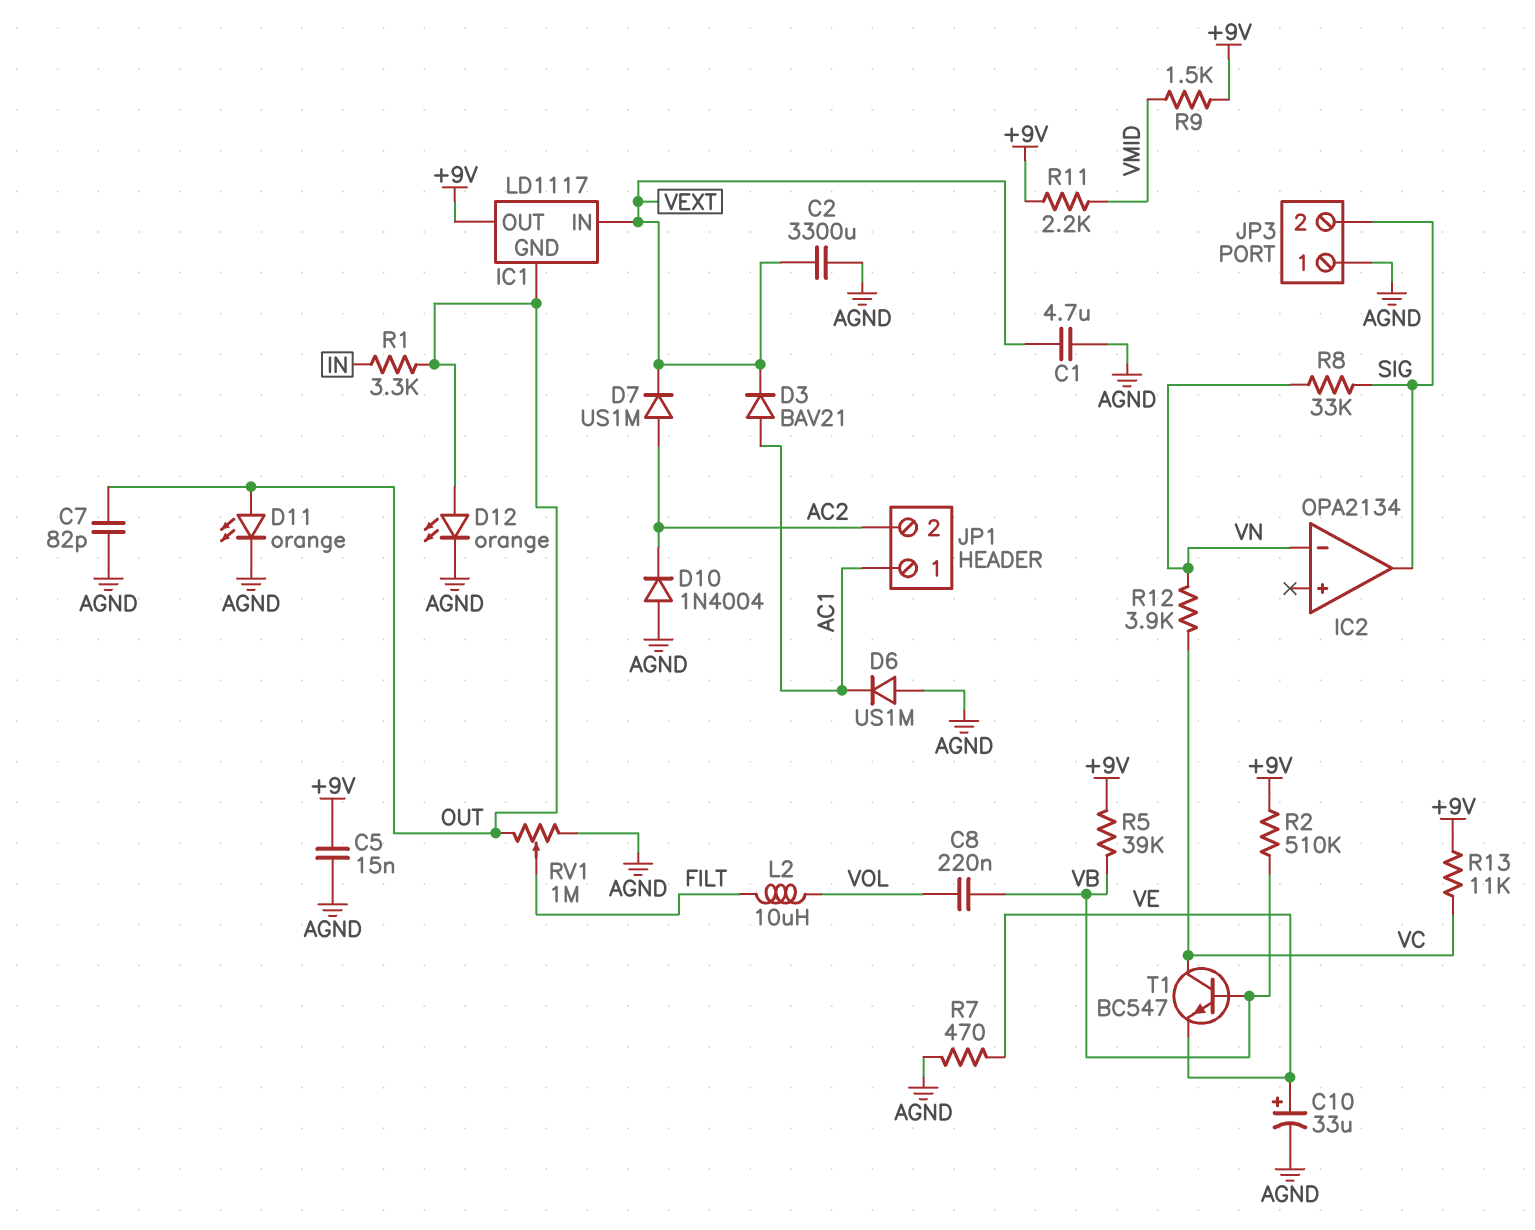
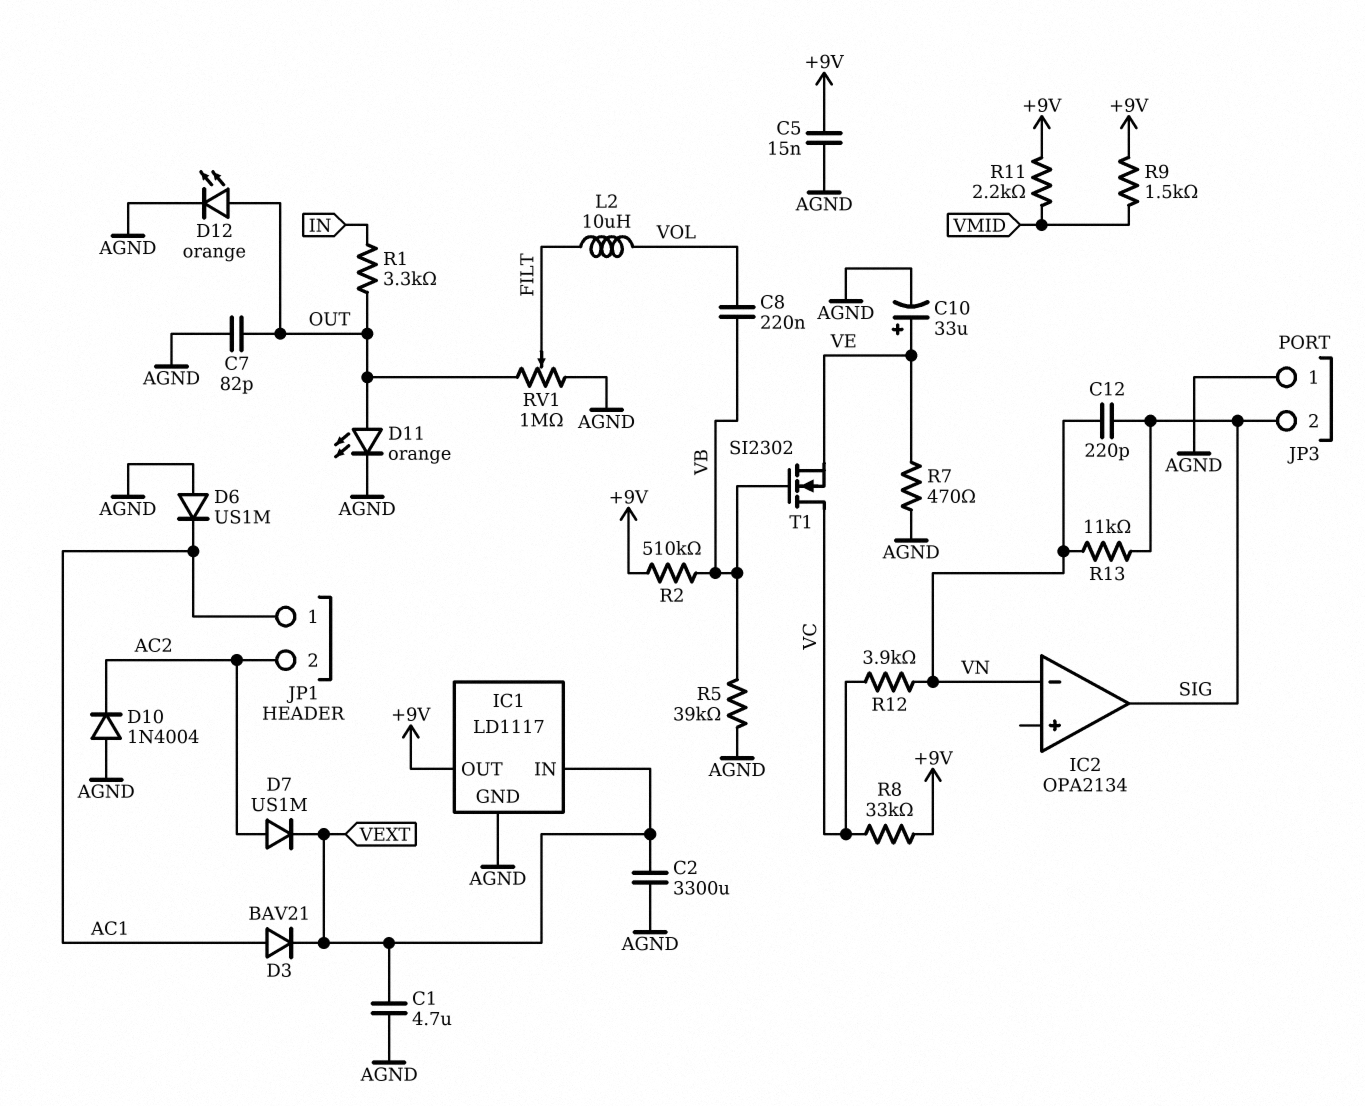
C12: none -> 220pF (SIG, VN)
IC1 pin GND: OUT -> AGND
R5: 39k (+9V, VB) -> 39k (AGND, VB)
R8: 33k (SIG, VN) -> 33k (+9V, VC)
R13: 11k (+9V, VC) -> 11k (SIG, VN)
T1: NPN BC547 (B VB, C VC, E VE) -> NMOS SI2302 (G VB, D VC, S VE)

